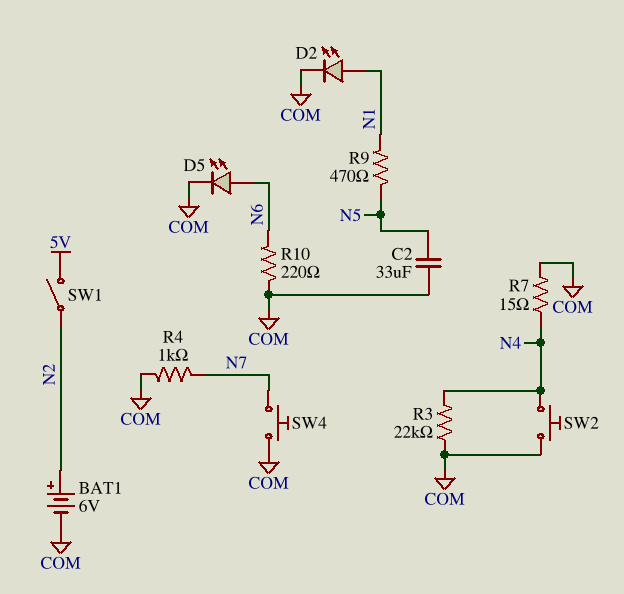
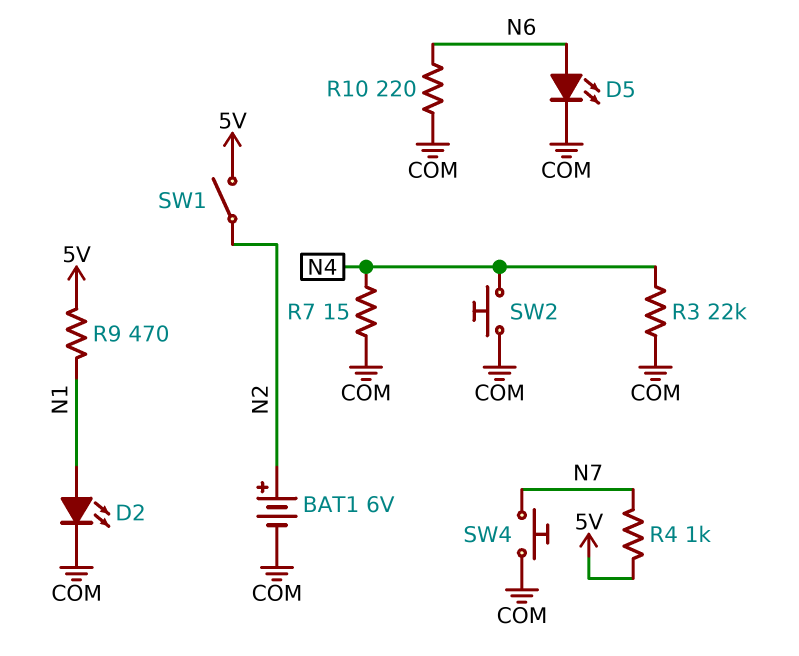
C2: 33uF (COM, N5) -> none
R4: 1k (COM, N7) -> 1k (5V, N7)
R9: 470 (N1, N5) -> 470 (5V, N1)

